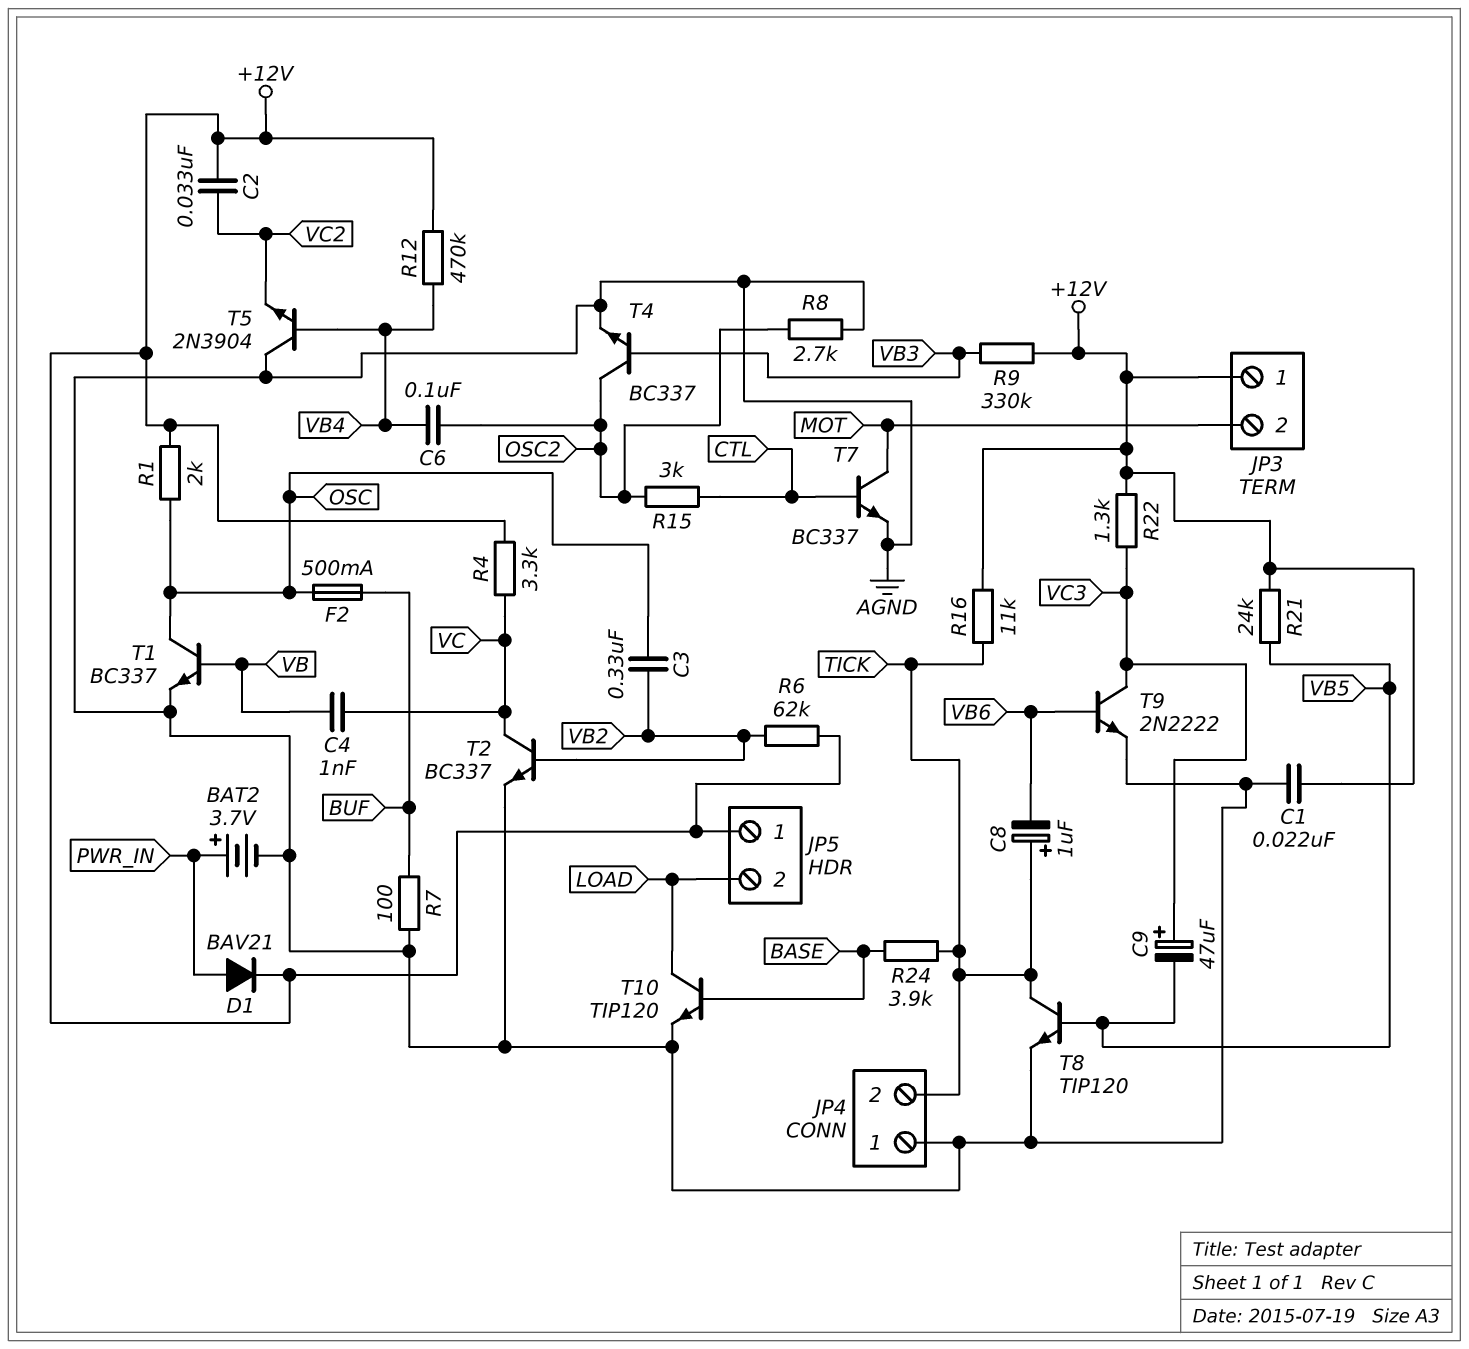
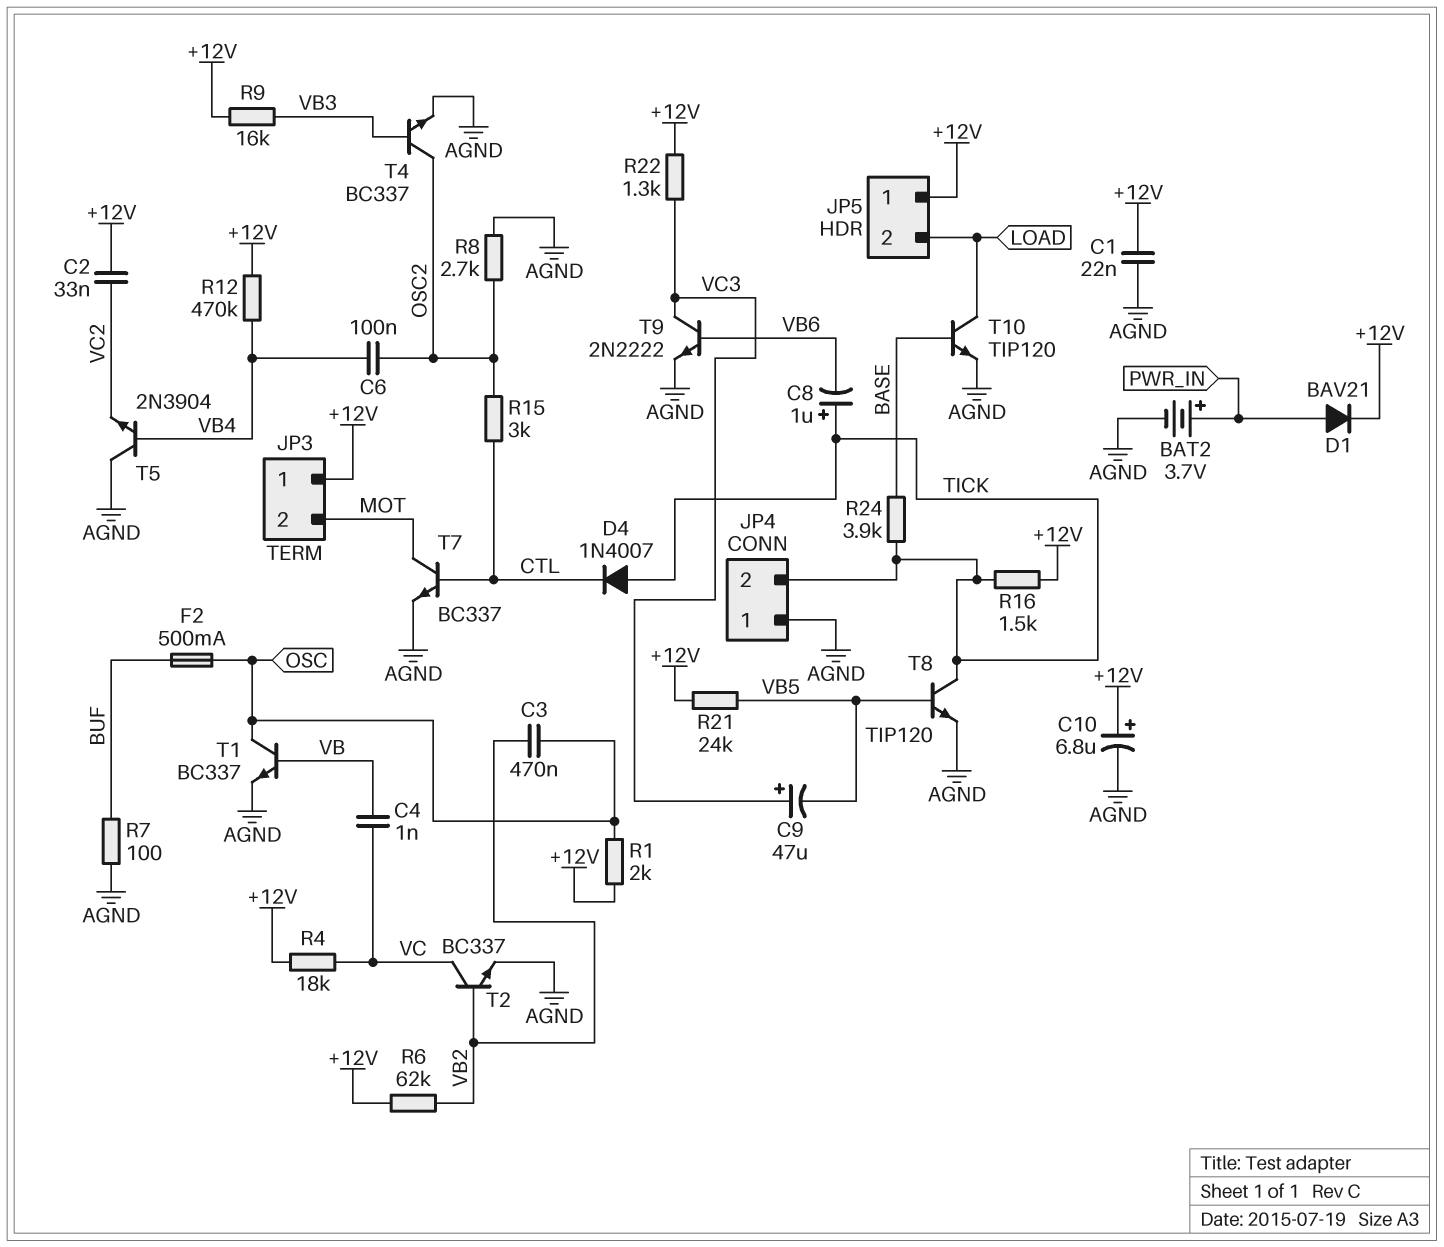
C3: 330nF (OSC, VB2) -> 470nF (OSC, VB2)
C10: none -> 6.8uF (plus +12V, minus AGND)
D4: none -> diode 1N4007 (A TICK, K CTL)
R4: 3.3k (+12V, VC) -> 18k (+12V, VC)
R9: 330k (+12V, VB3) -> 16k (+12V, VB3)
R16: 11k (+12V, TICK) -> 1.5k (+12V, TICK)

